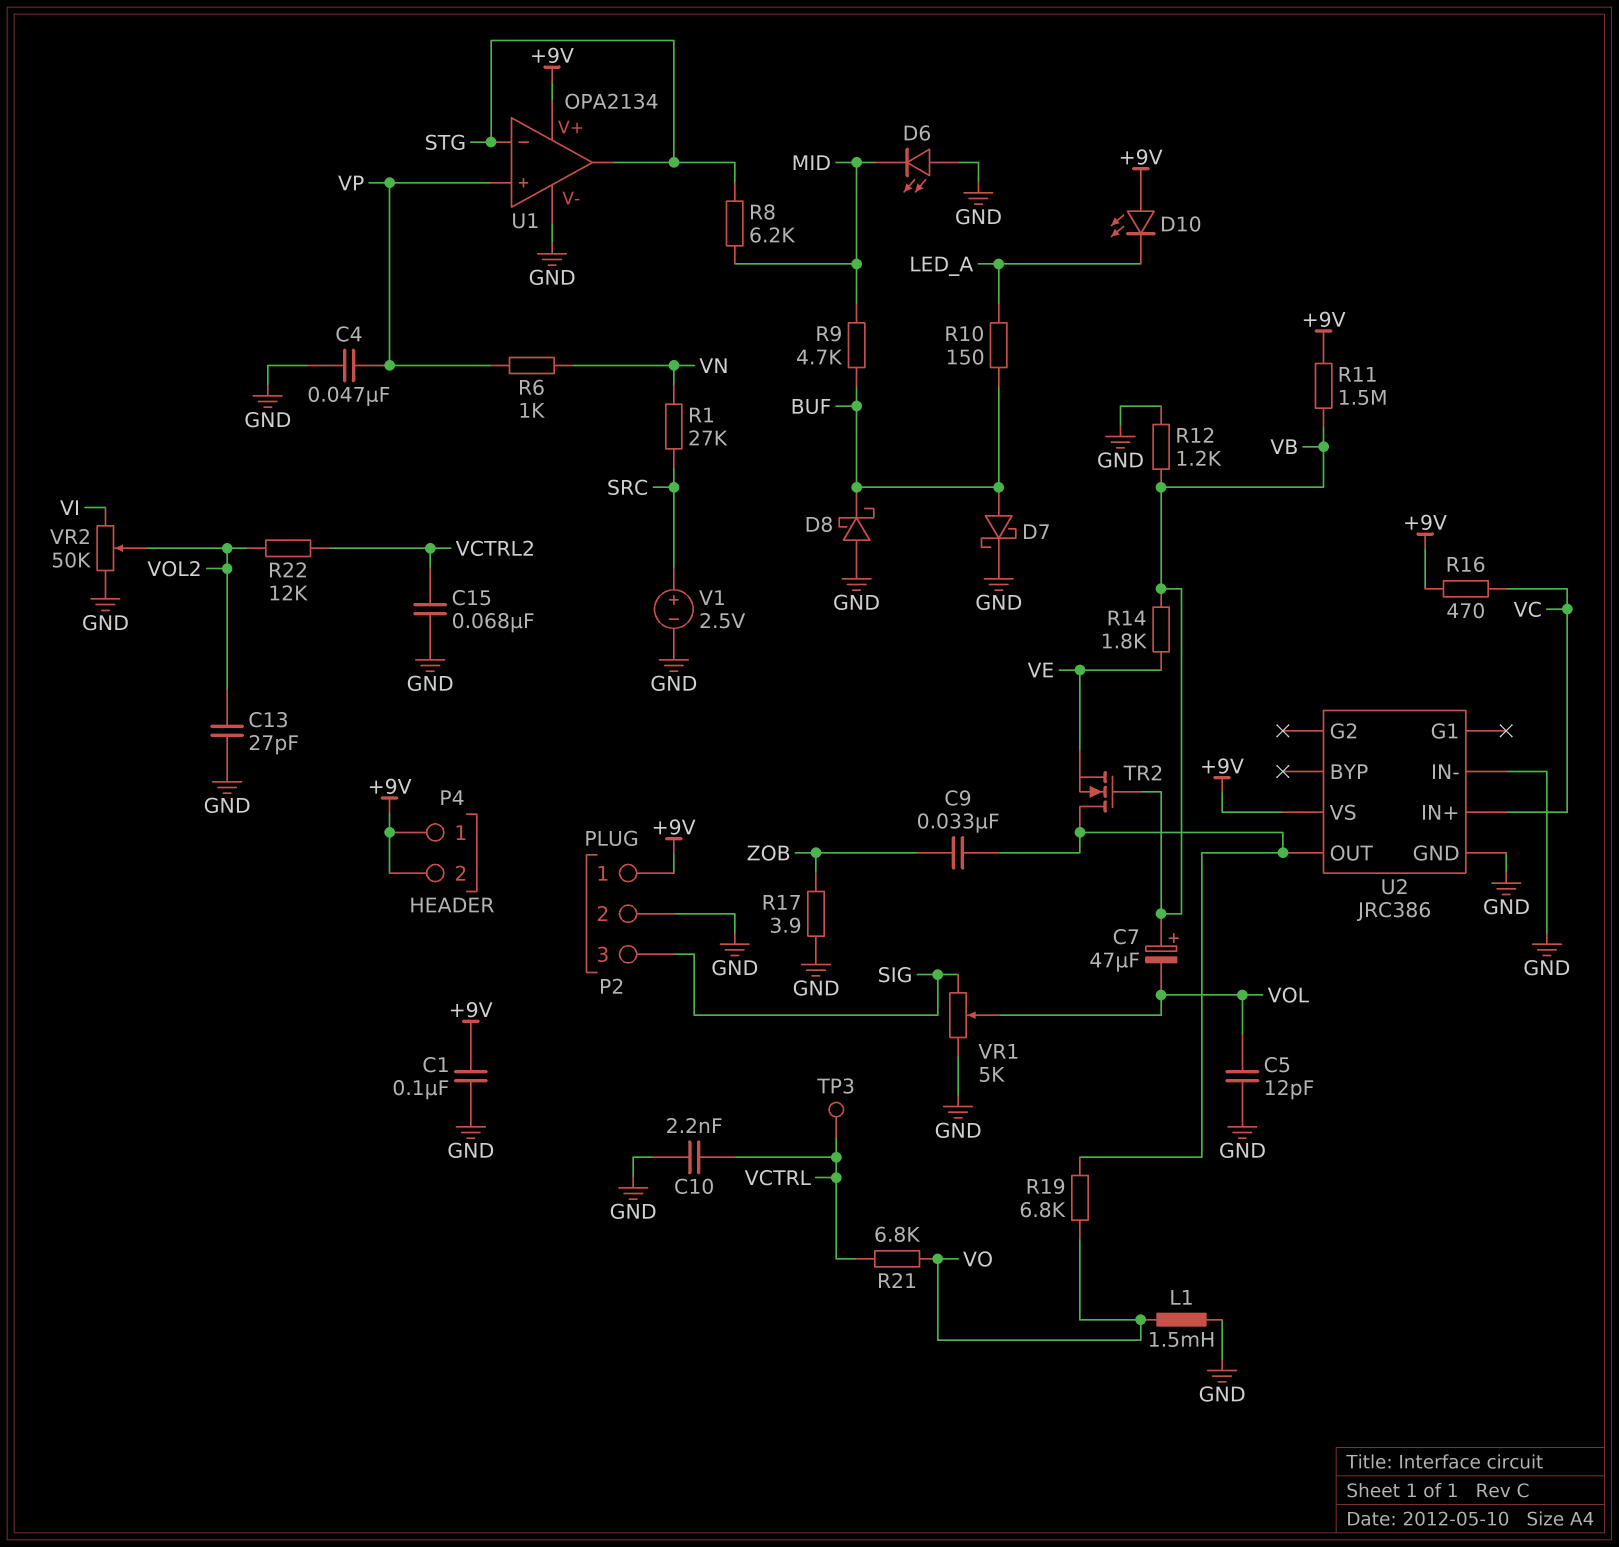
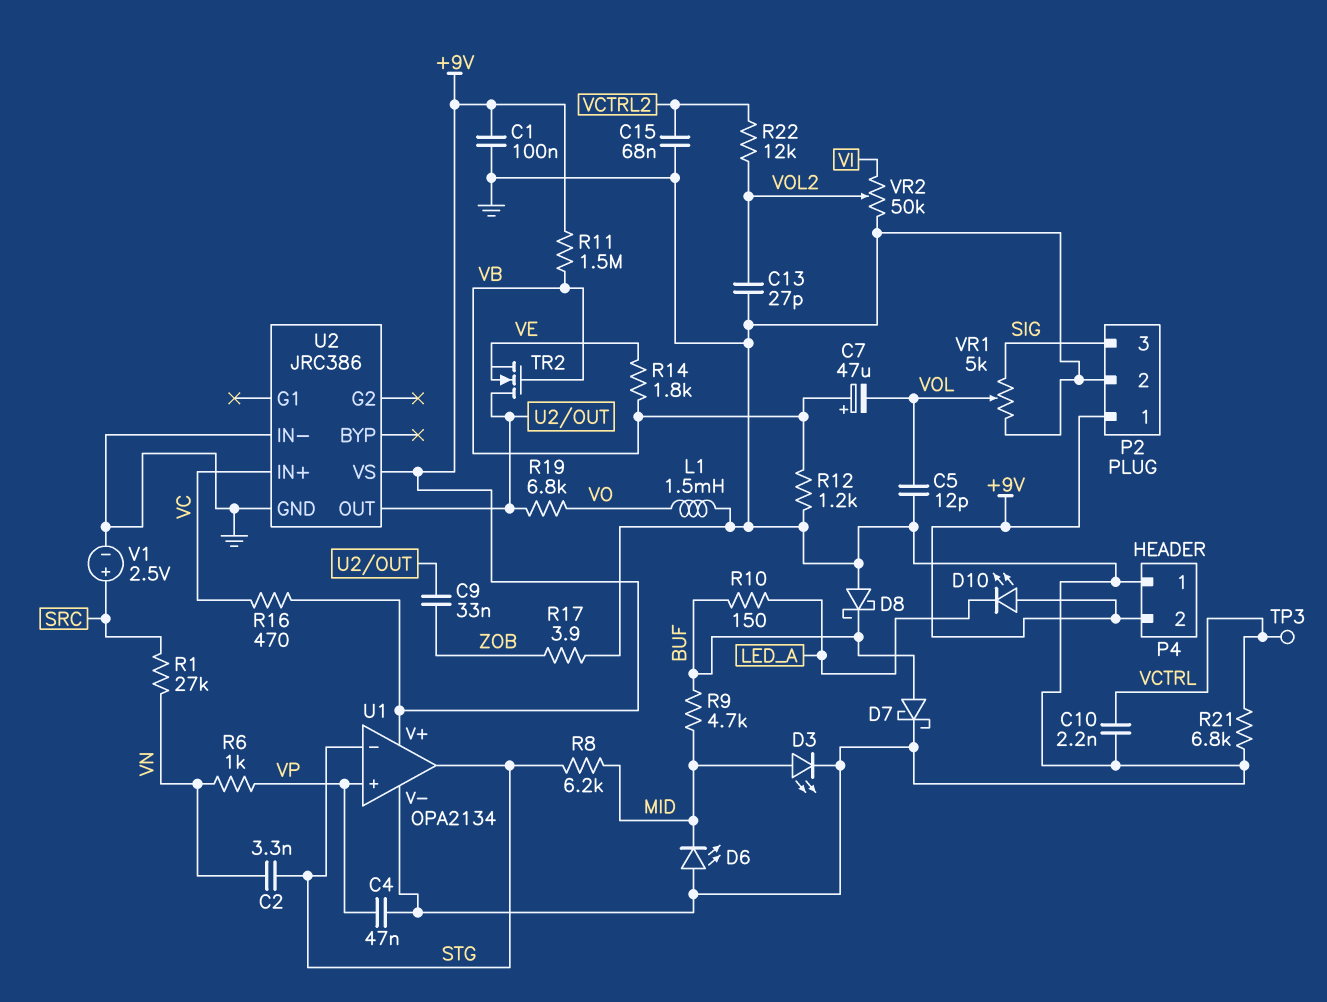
C2: none -> 3.3nF (STG, VN)
D3: none -> LED (A MID, K GND)
P4 pin 1: +9V -> GND
R21: 6.8k (VCTRL, VO) -> 6.8k (GND, VCTRL)

